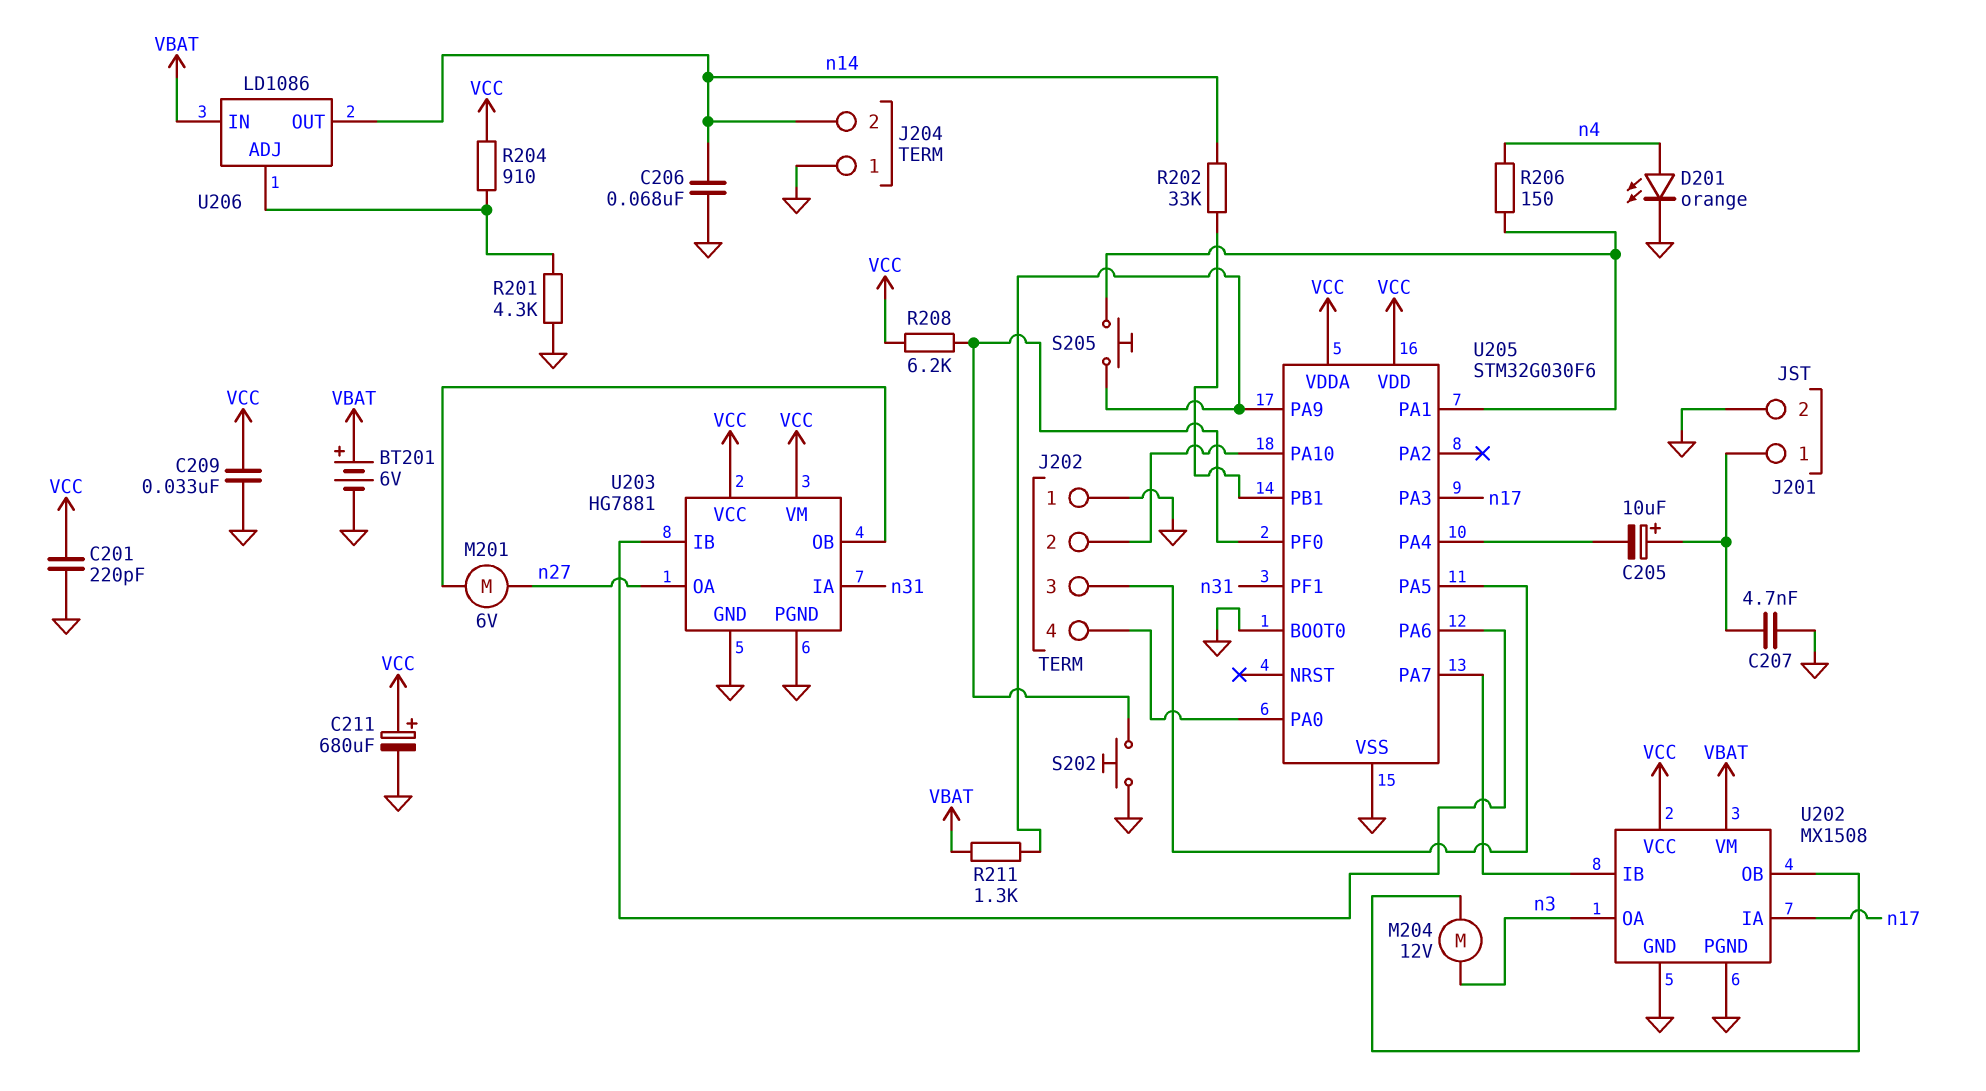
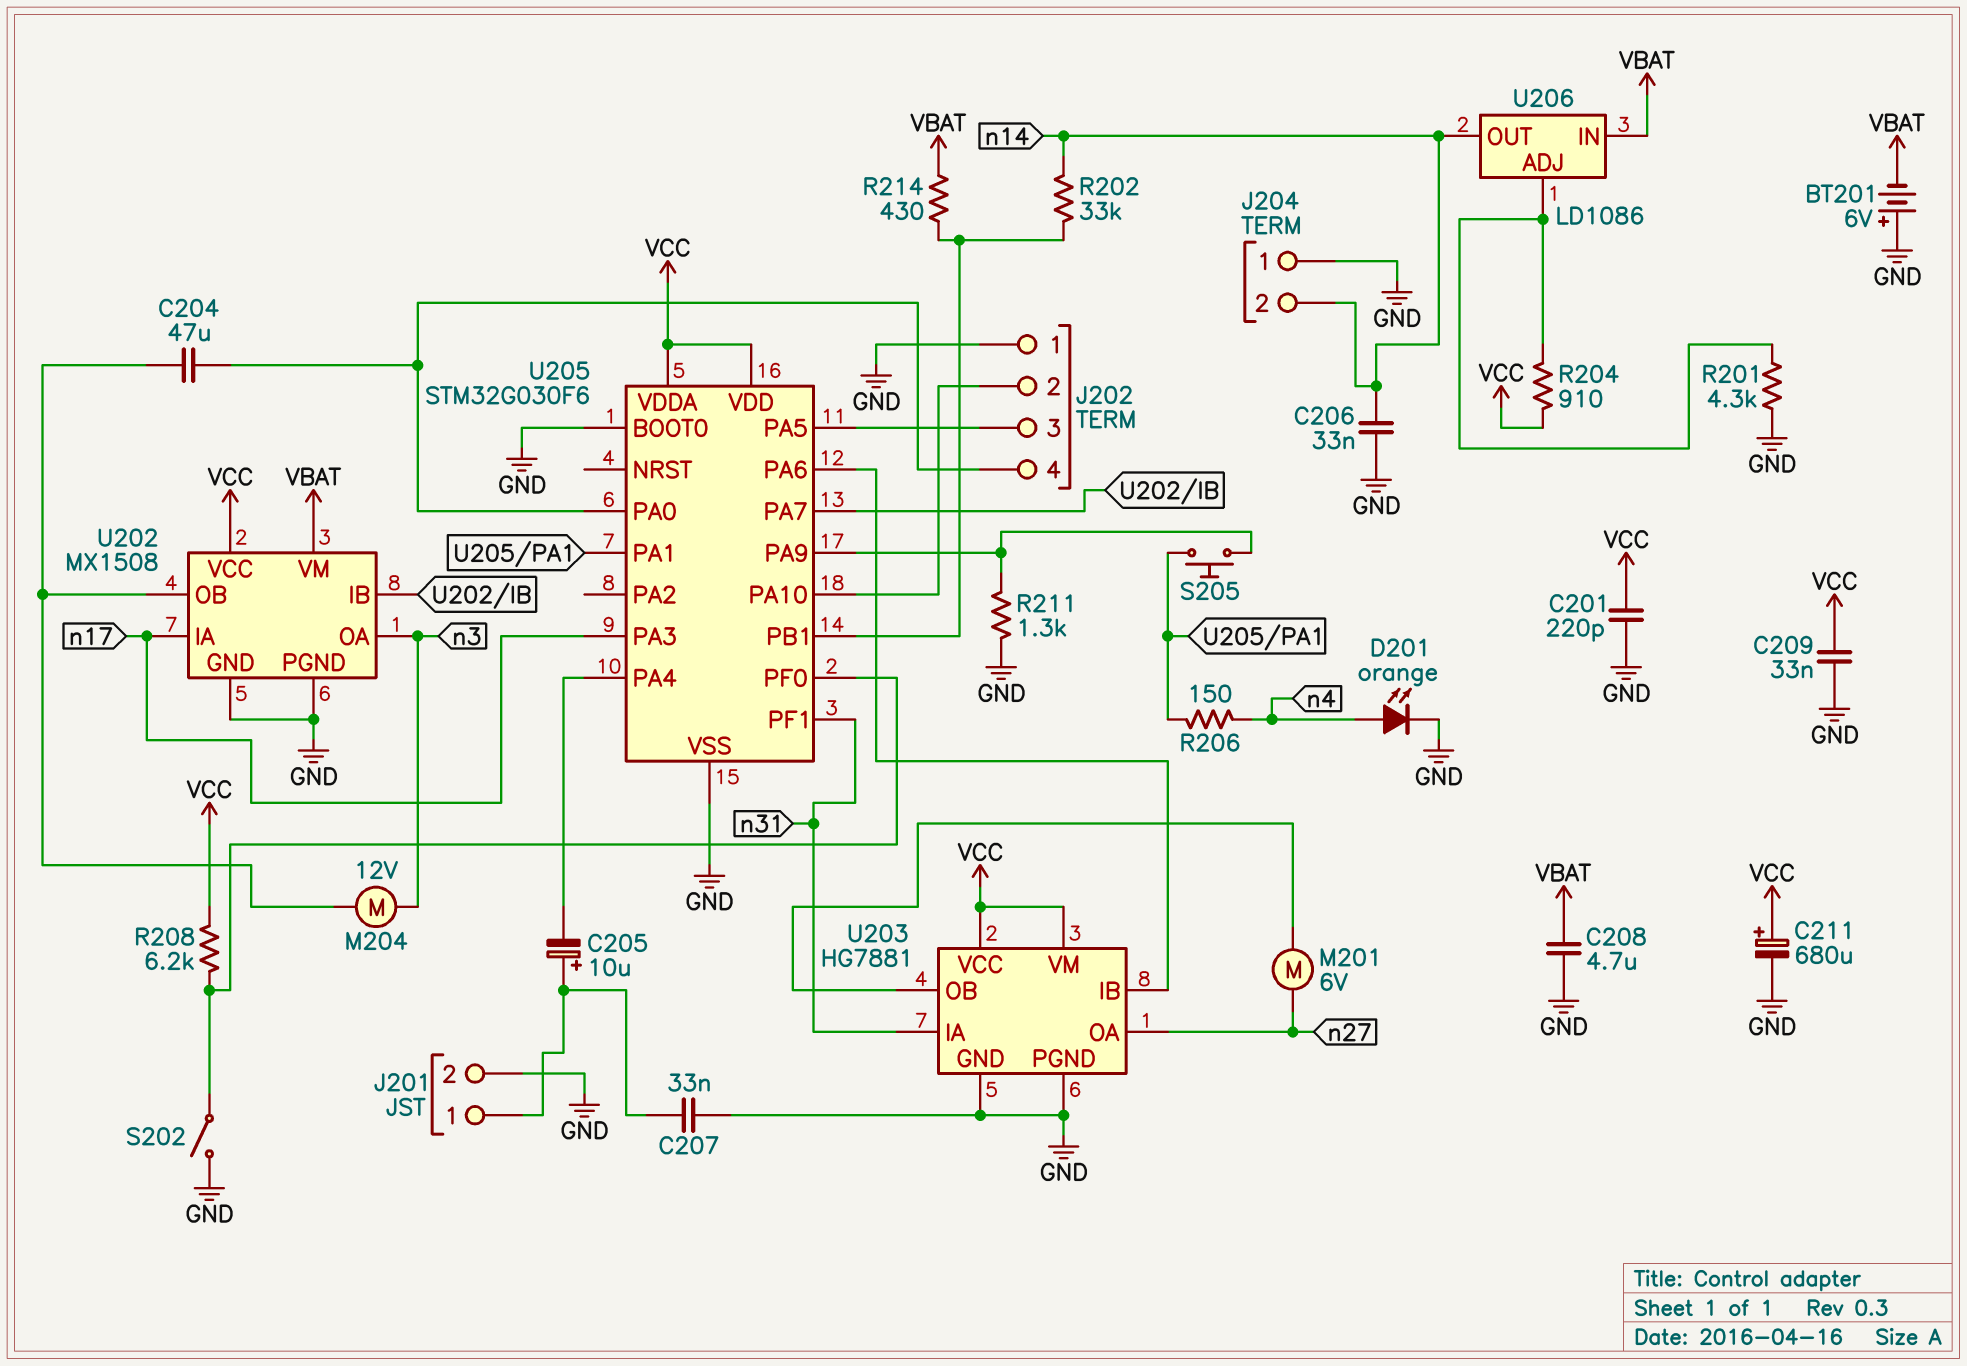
BT201: 6V (plus VBAT, minus GND) -> 6V (plus GND, minus VBAT)
C204: none -> 47uF (J202/4, U202/OB)
C206: 68nF (GND, n14) -> 33nF (GND, n14)
C207: 4.7nF (GND, J201/1) -> 33nF (GND, J201/1)
C208: none -> 4.7uF (GND, VBAT)
R211: 1.3k (U205/PA9, VBAT) -> 1.3k (GND, U205/PA9)
R214: none -> 430 (U205/PB1, VBAT)
S202: button (GND, U205/PF0) -> switch (GND, U205/PF0)

